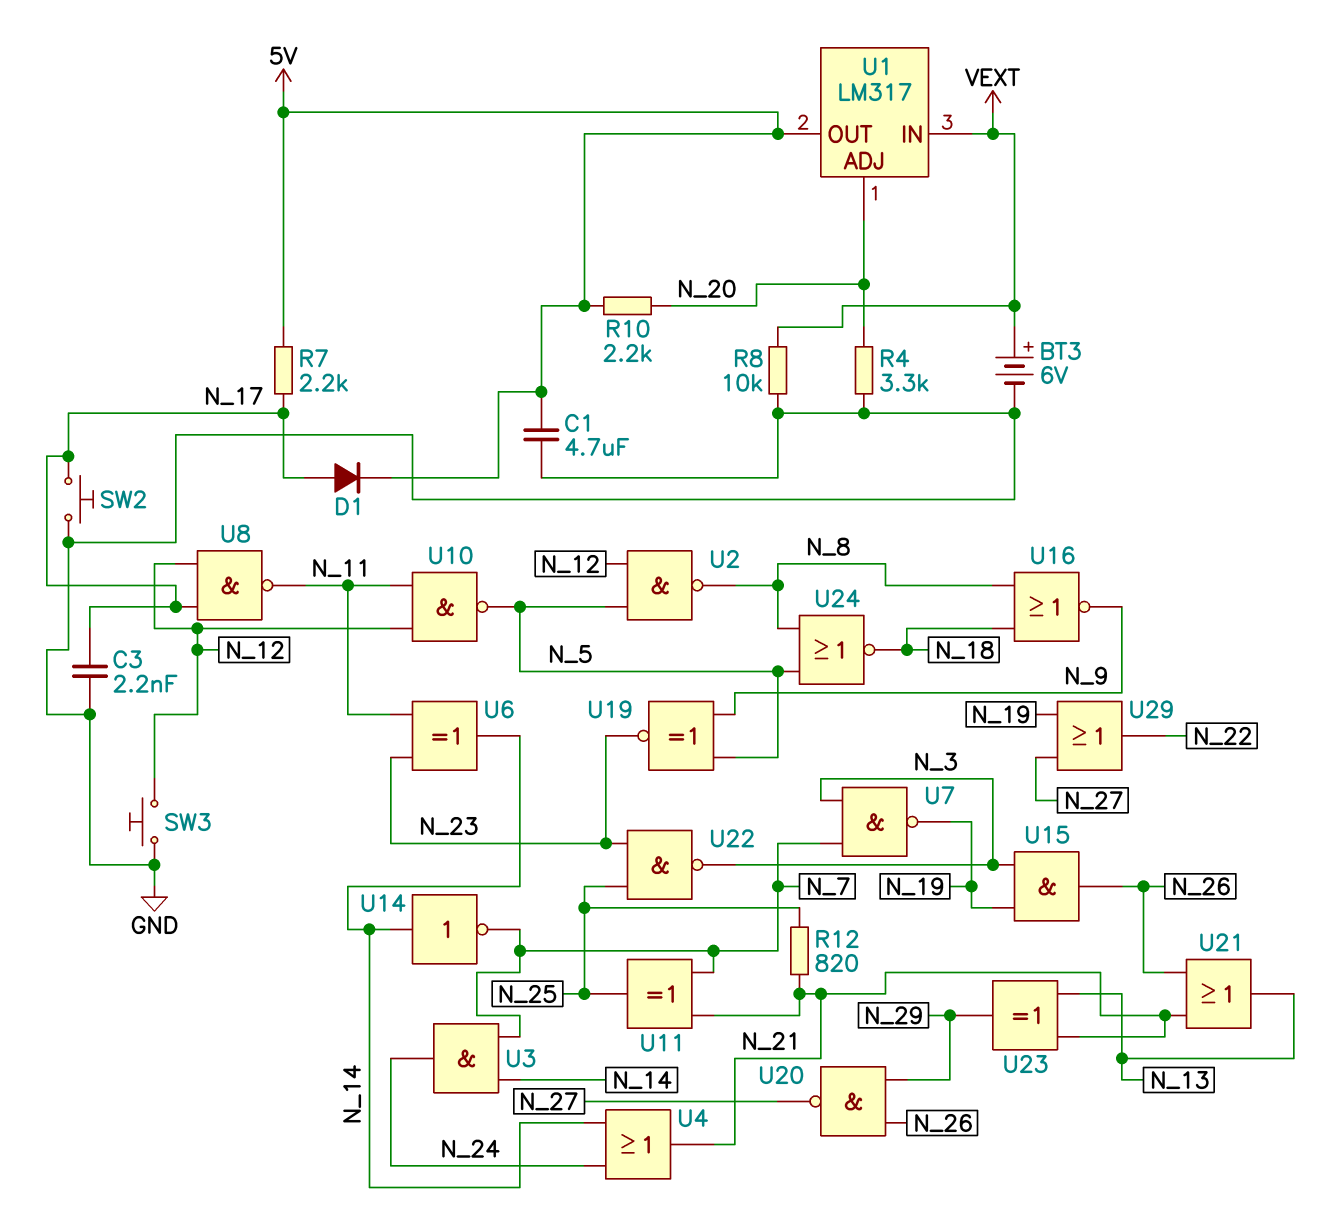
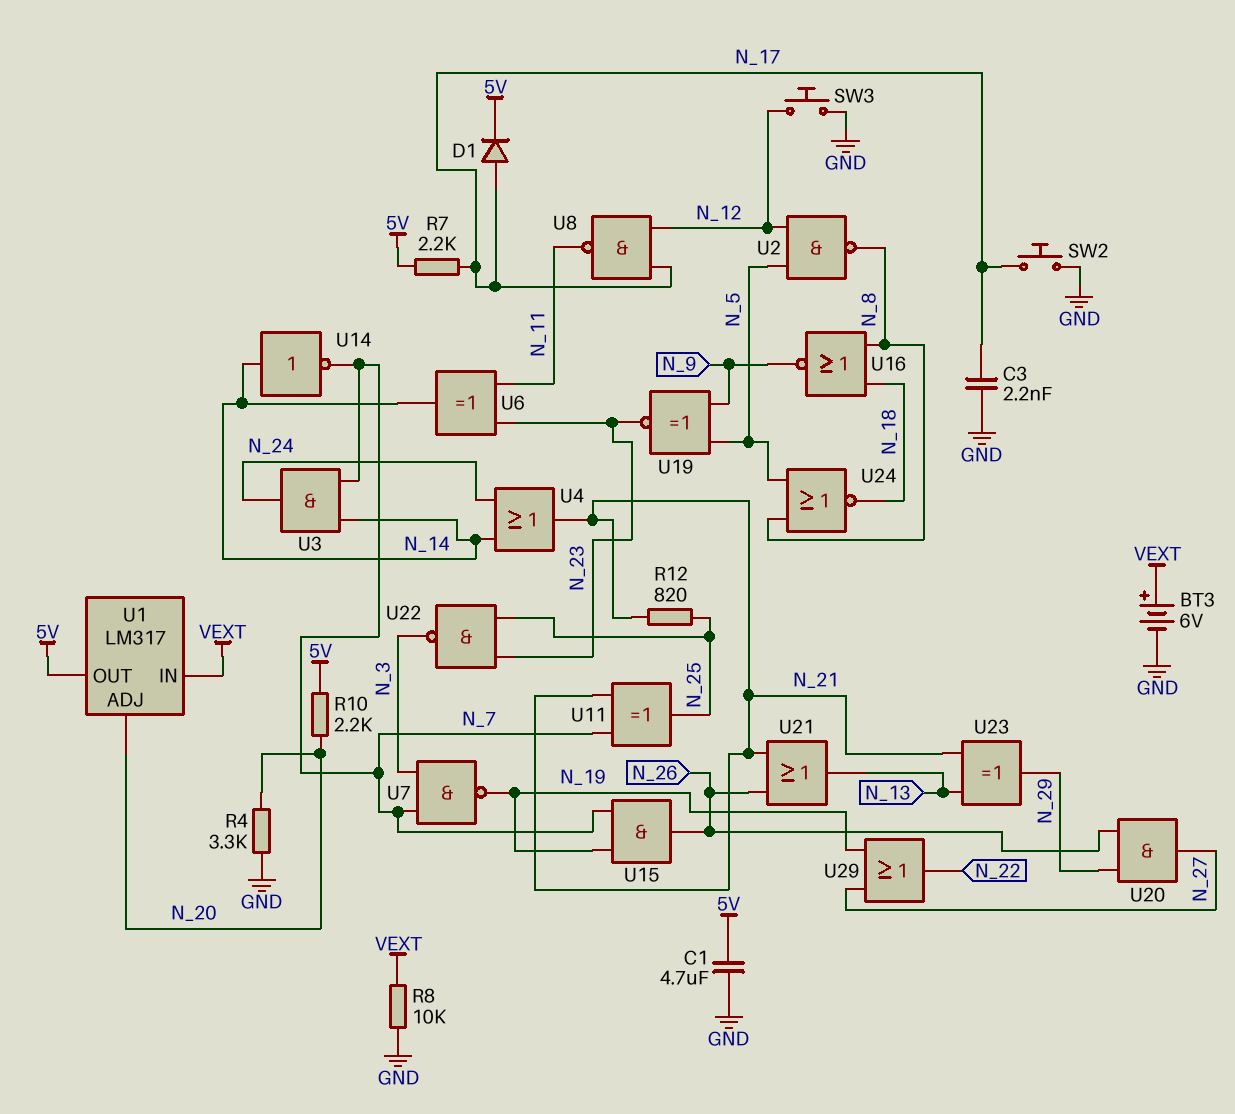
U10: NAND (in N_11, in N_12, out N_5) -> none
U15: AND (in N_3, in N_19, out N_26) -> AND (in N_7, in N_19, out N_26)
U20: NAND (in N_26, in N_29, out N_27) -> AND (in N_26, in N_29, out N_27)

